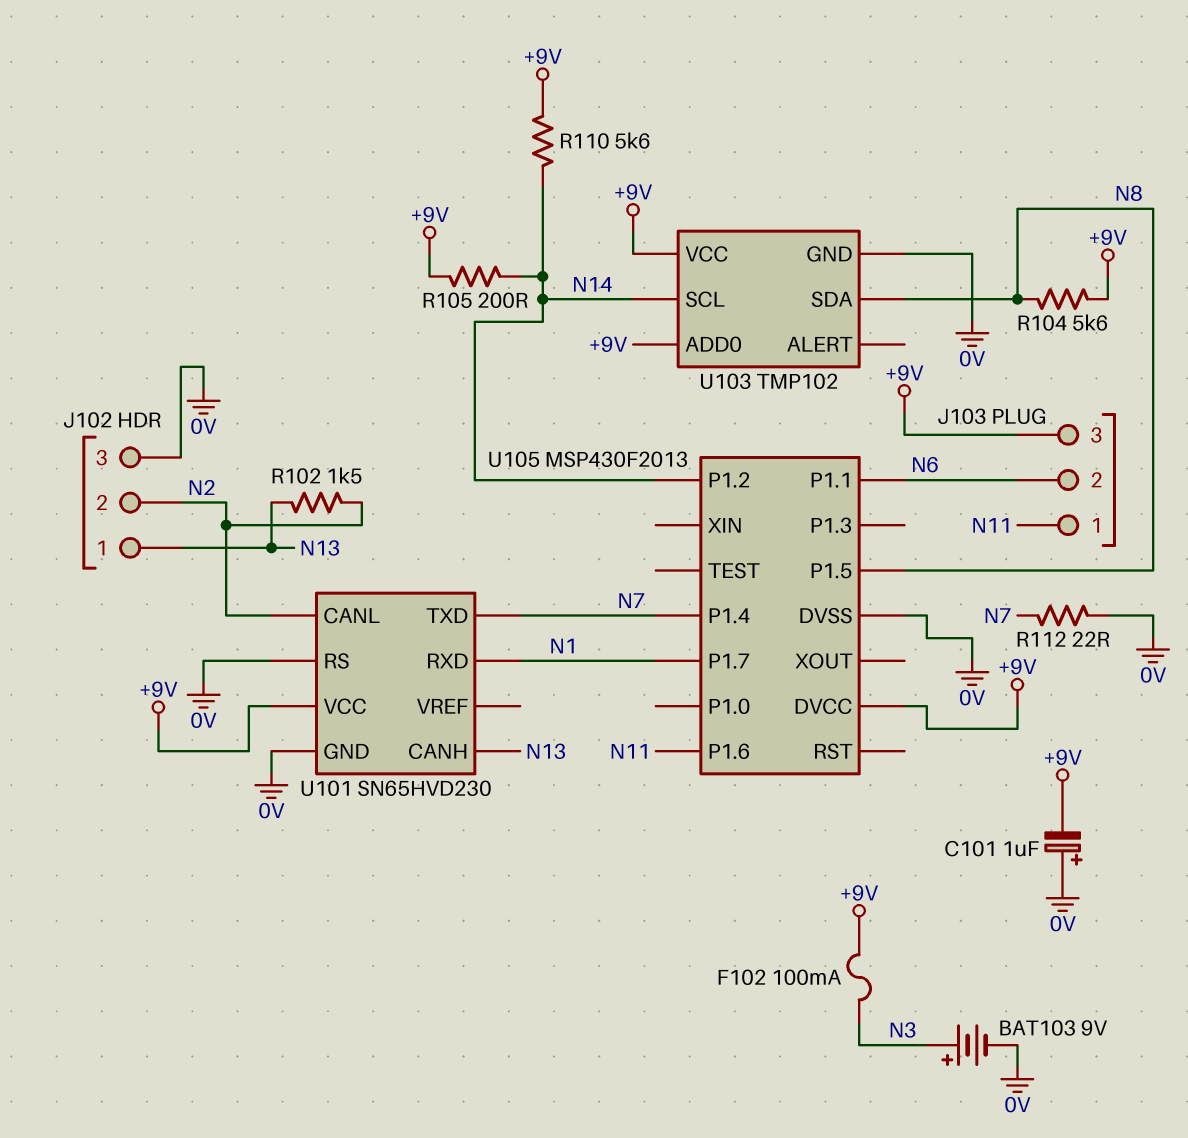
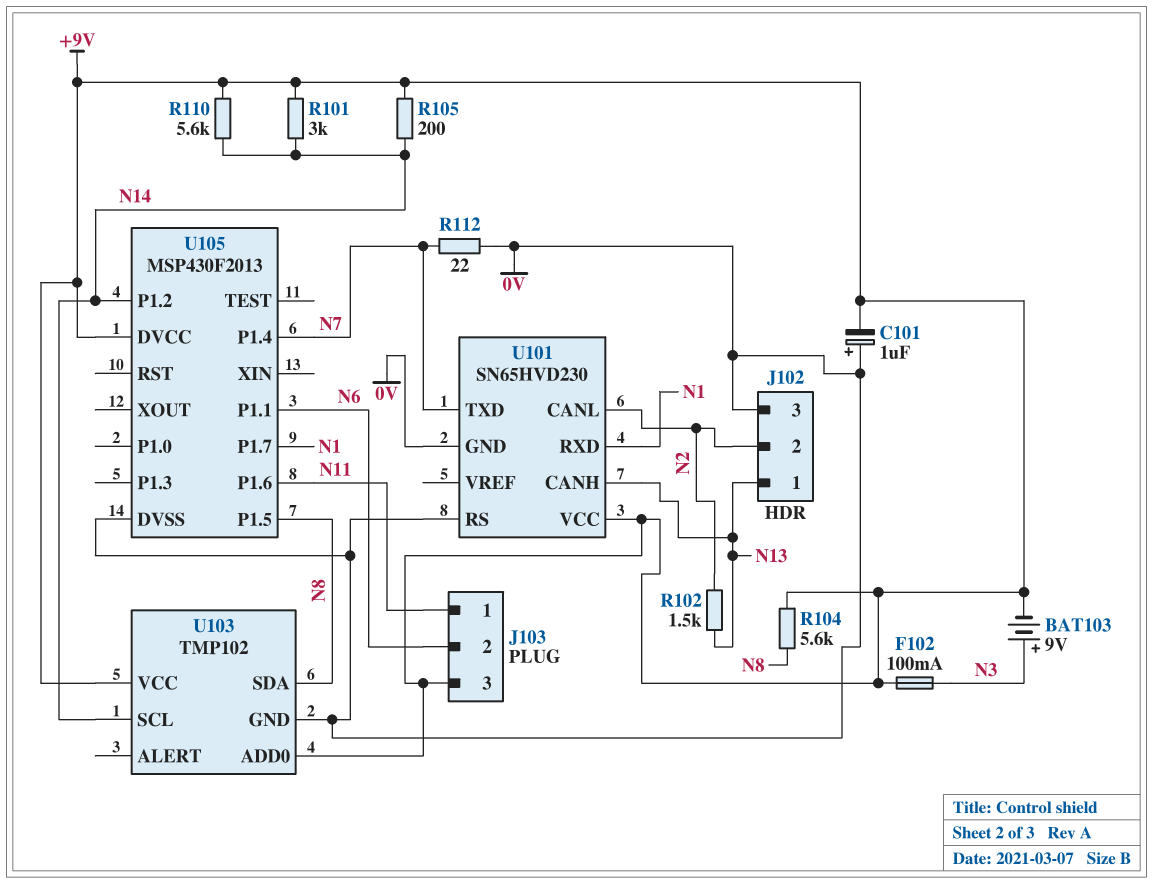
BAT103: 9V (plus N3, minus 0V) -> 9V (plus N3, minus +9V)
R101: none -> 3k (+9V, N14)

